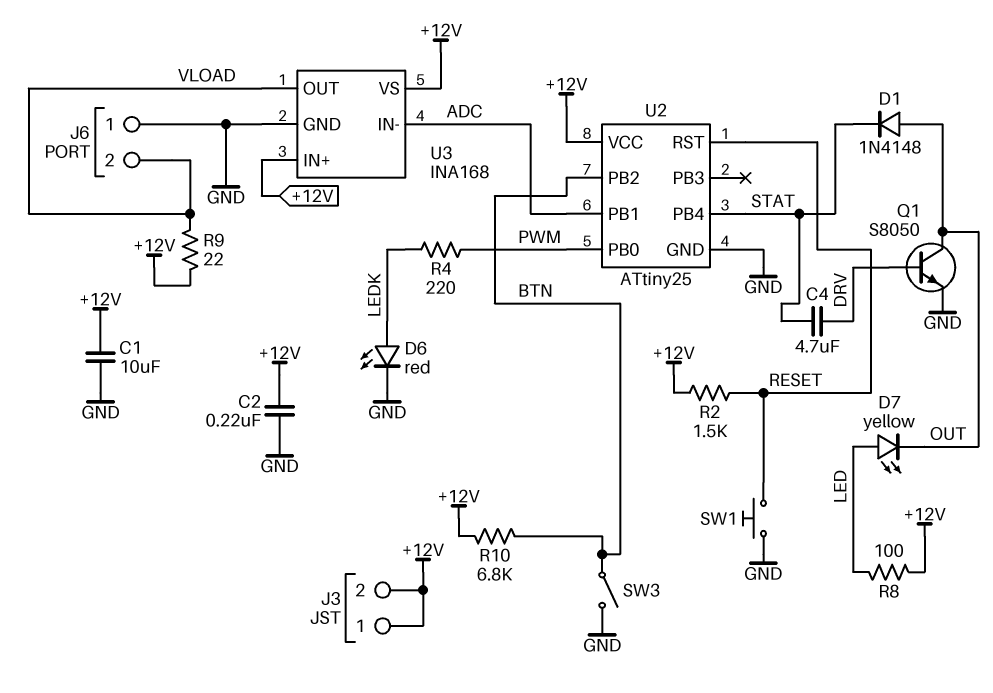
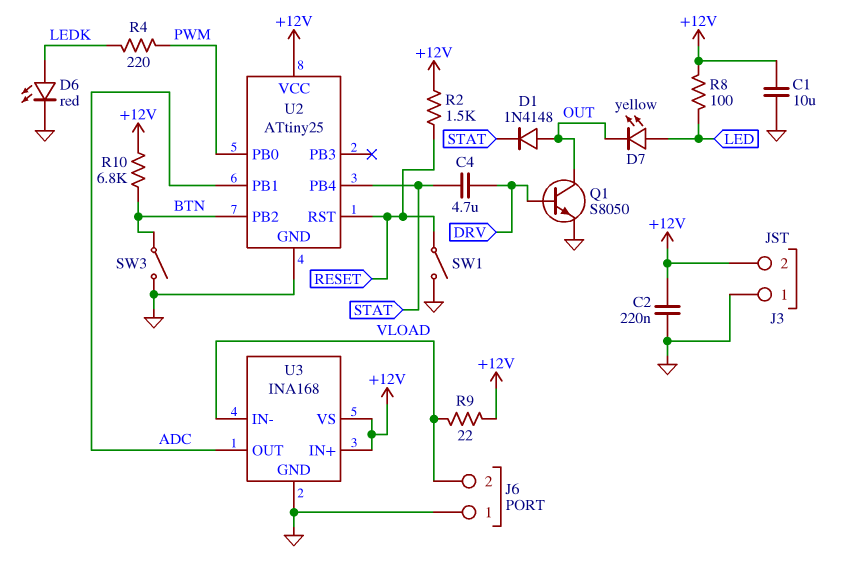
J3 pin 1: +12V -> GND
SW1: button (GND, RESET) -> switch (GND, RESET)
U3 pin IN-: ADC -> VLOAD
U3 pin OUT: VLOAD -> ADC

